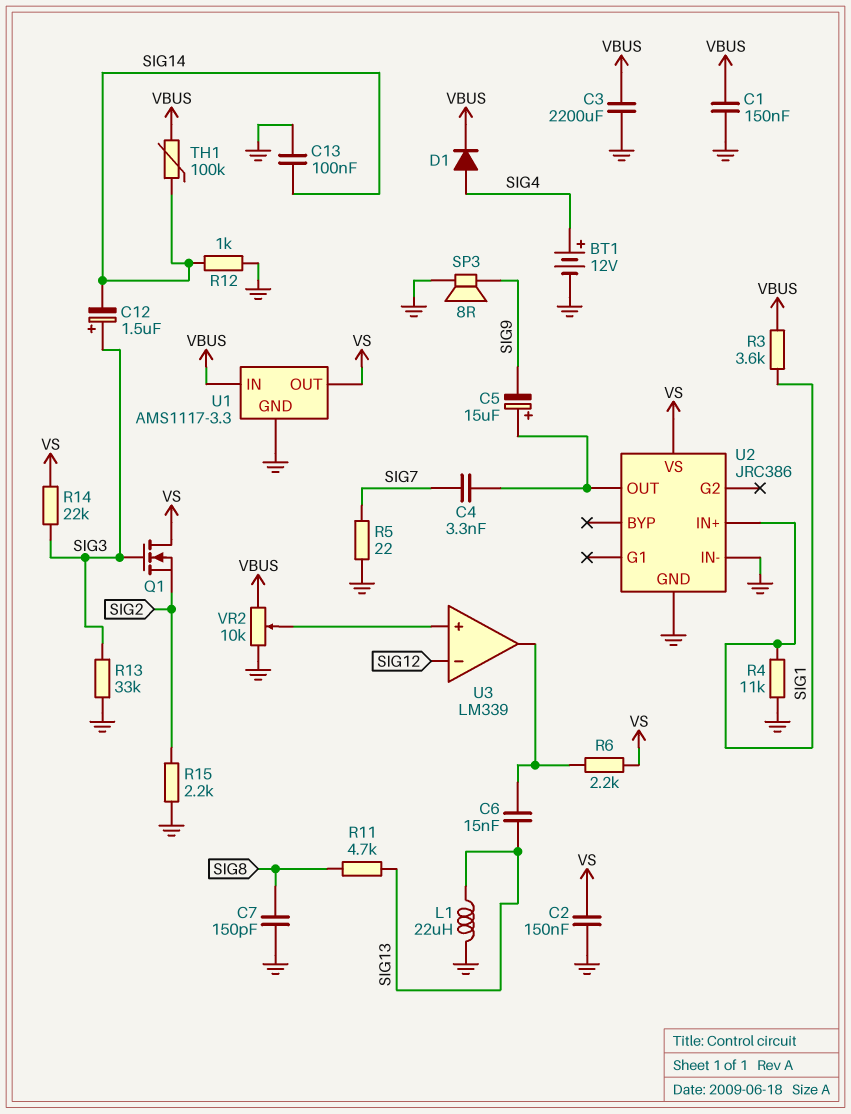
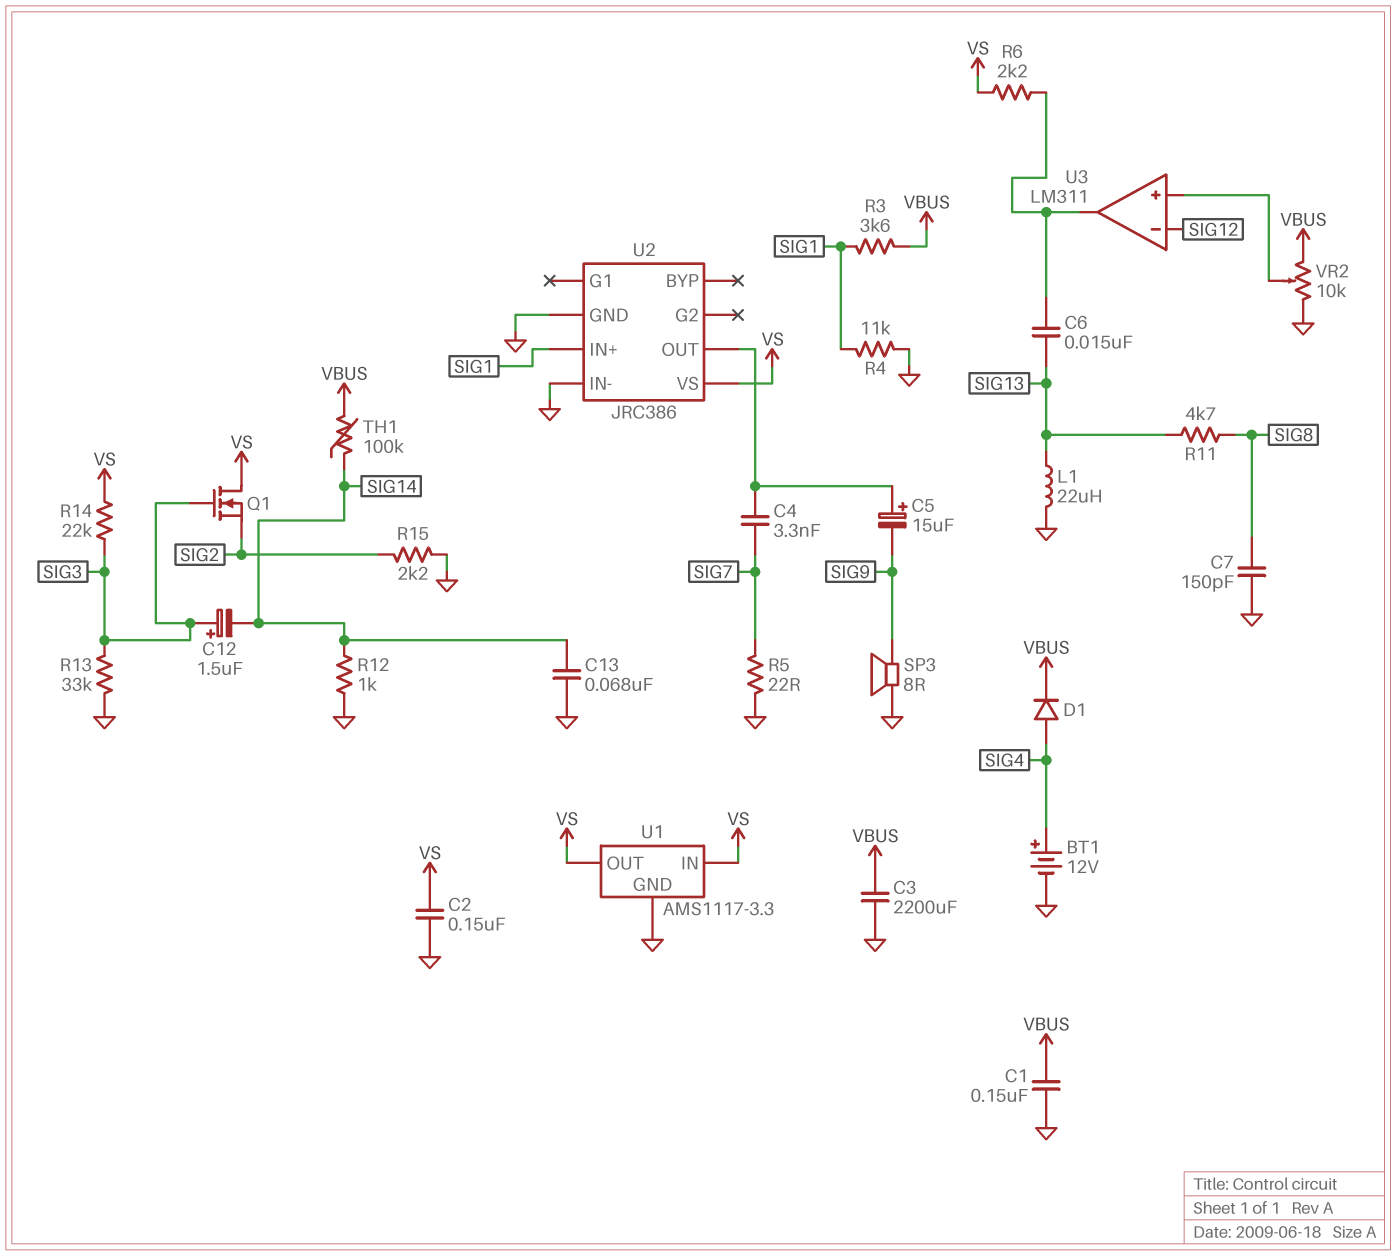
C13: 100nF (GND, SIG14) -> 68nF (GND, SIG14)
U1 pin IN: VBUS -> VS
U3: LM339 -> LM311

